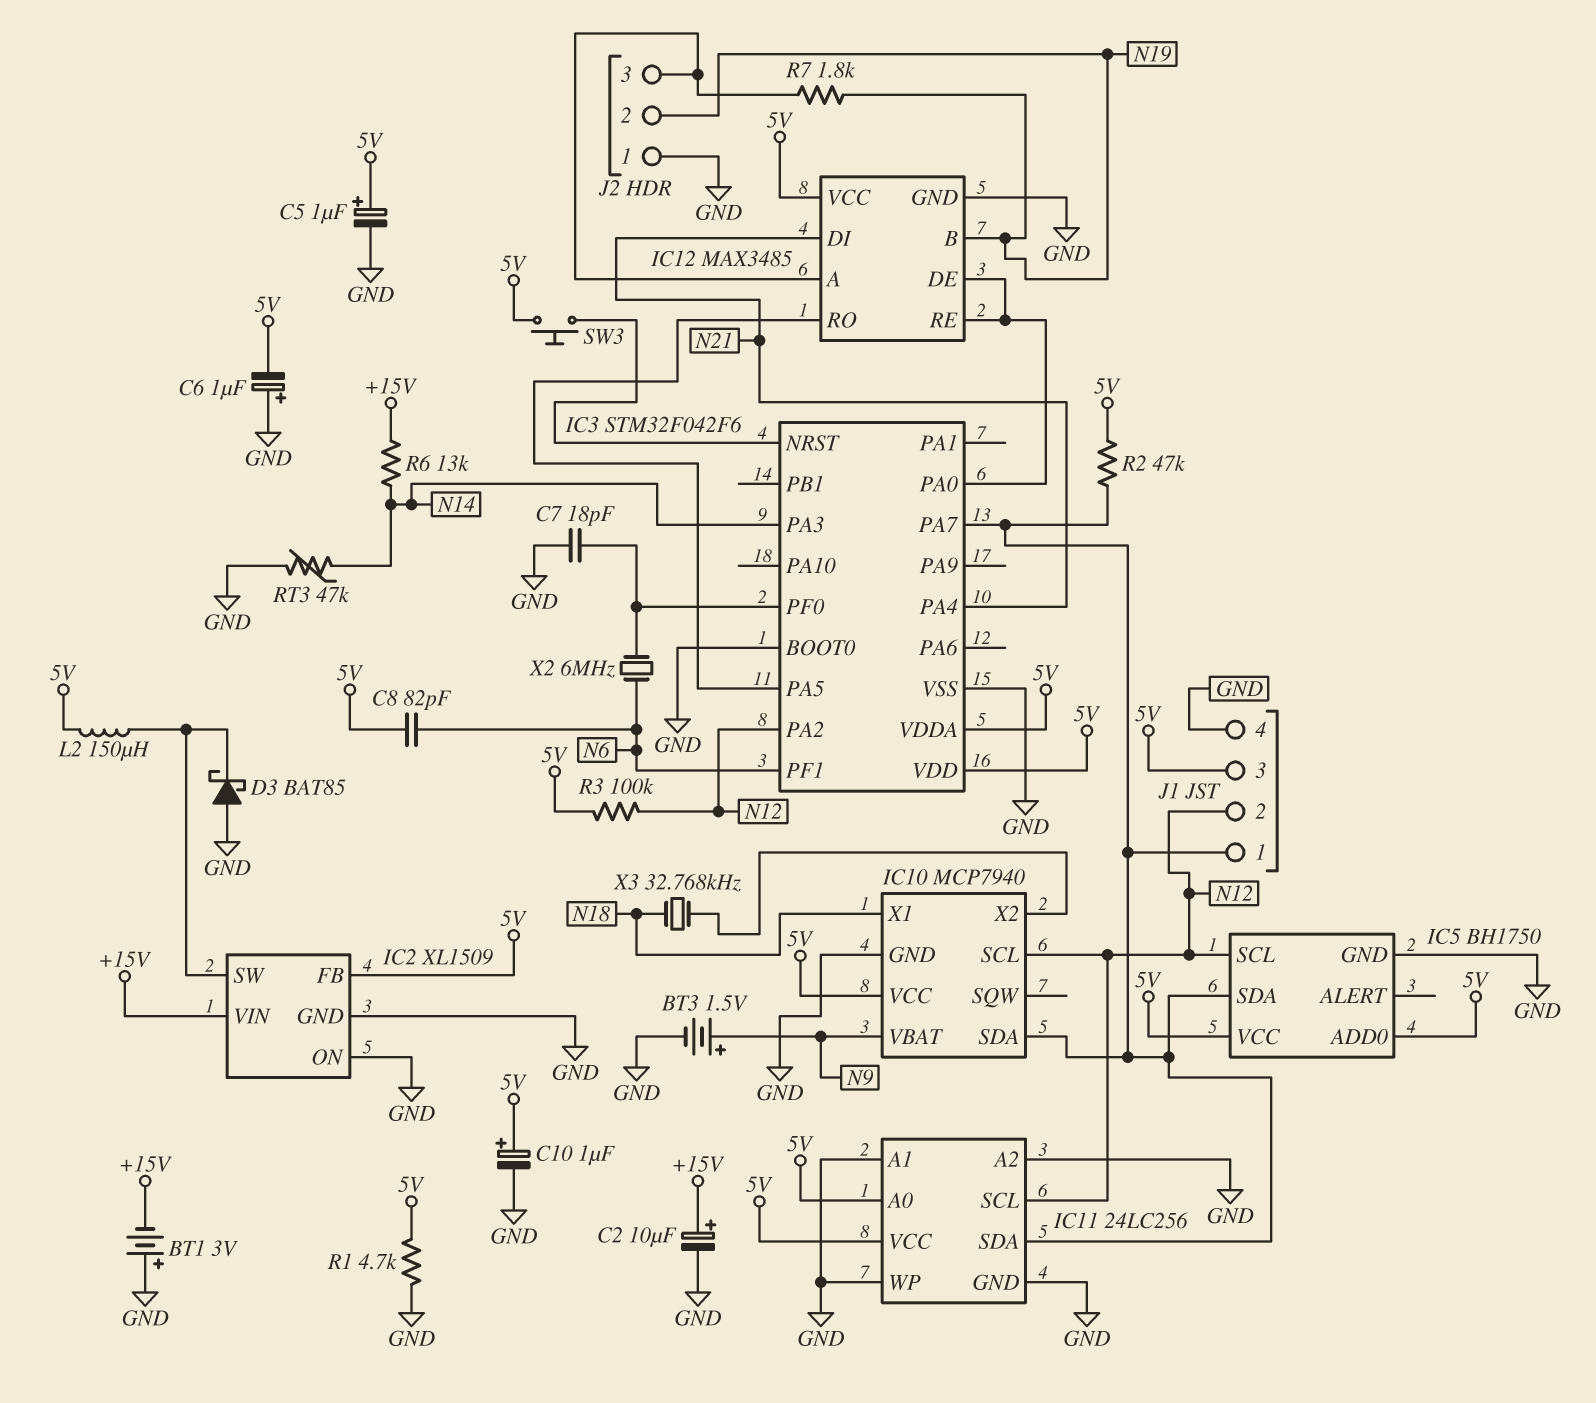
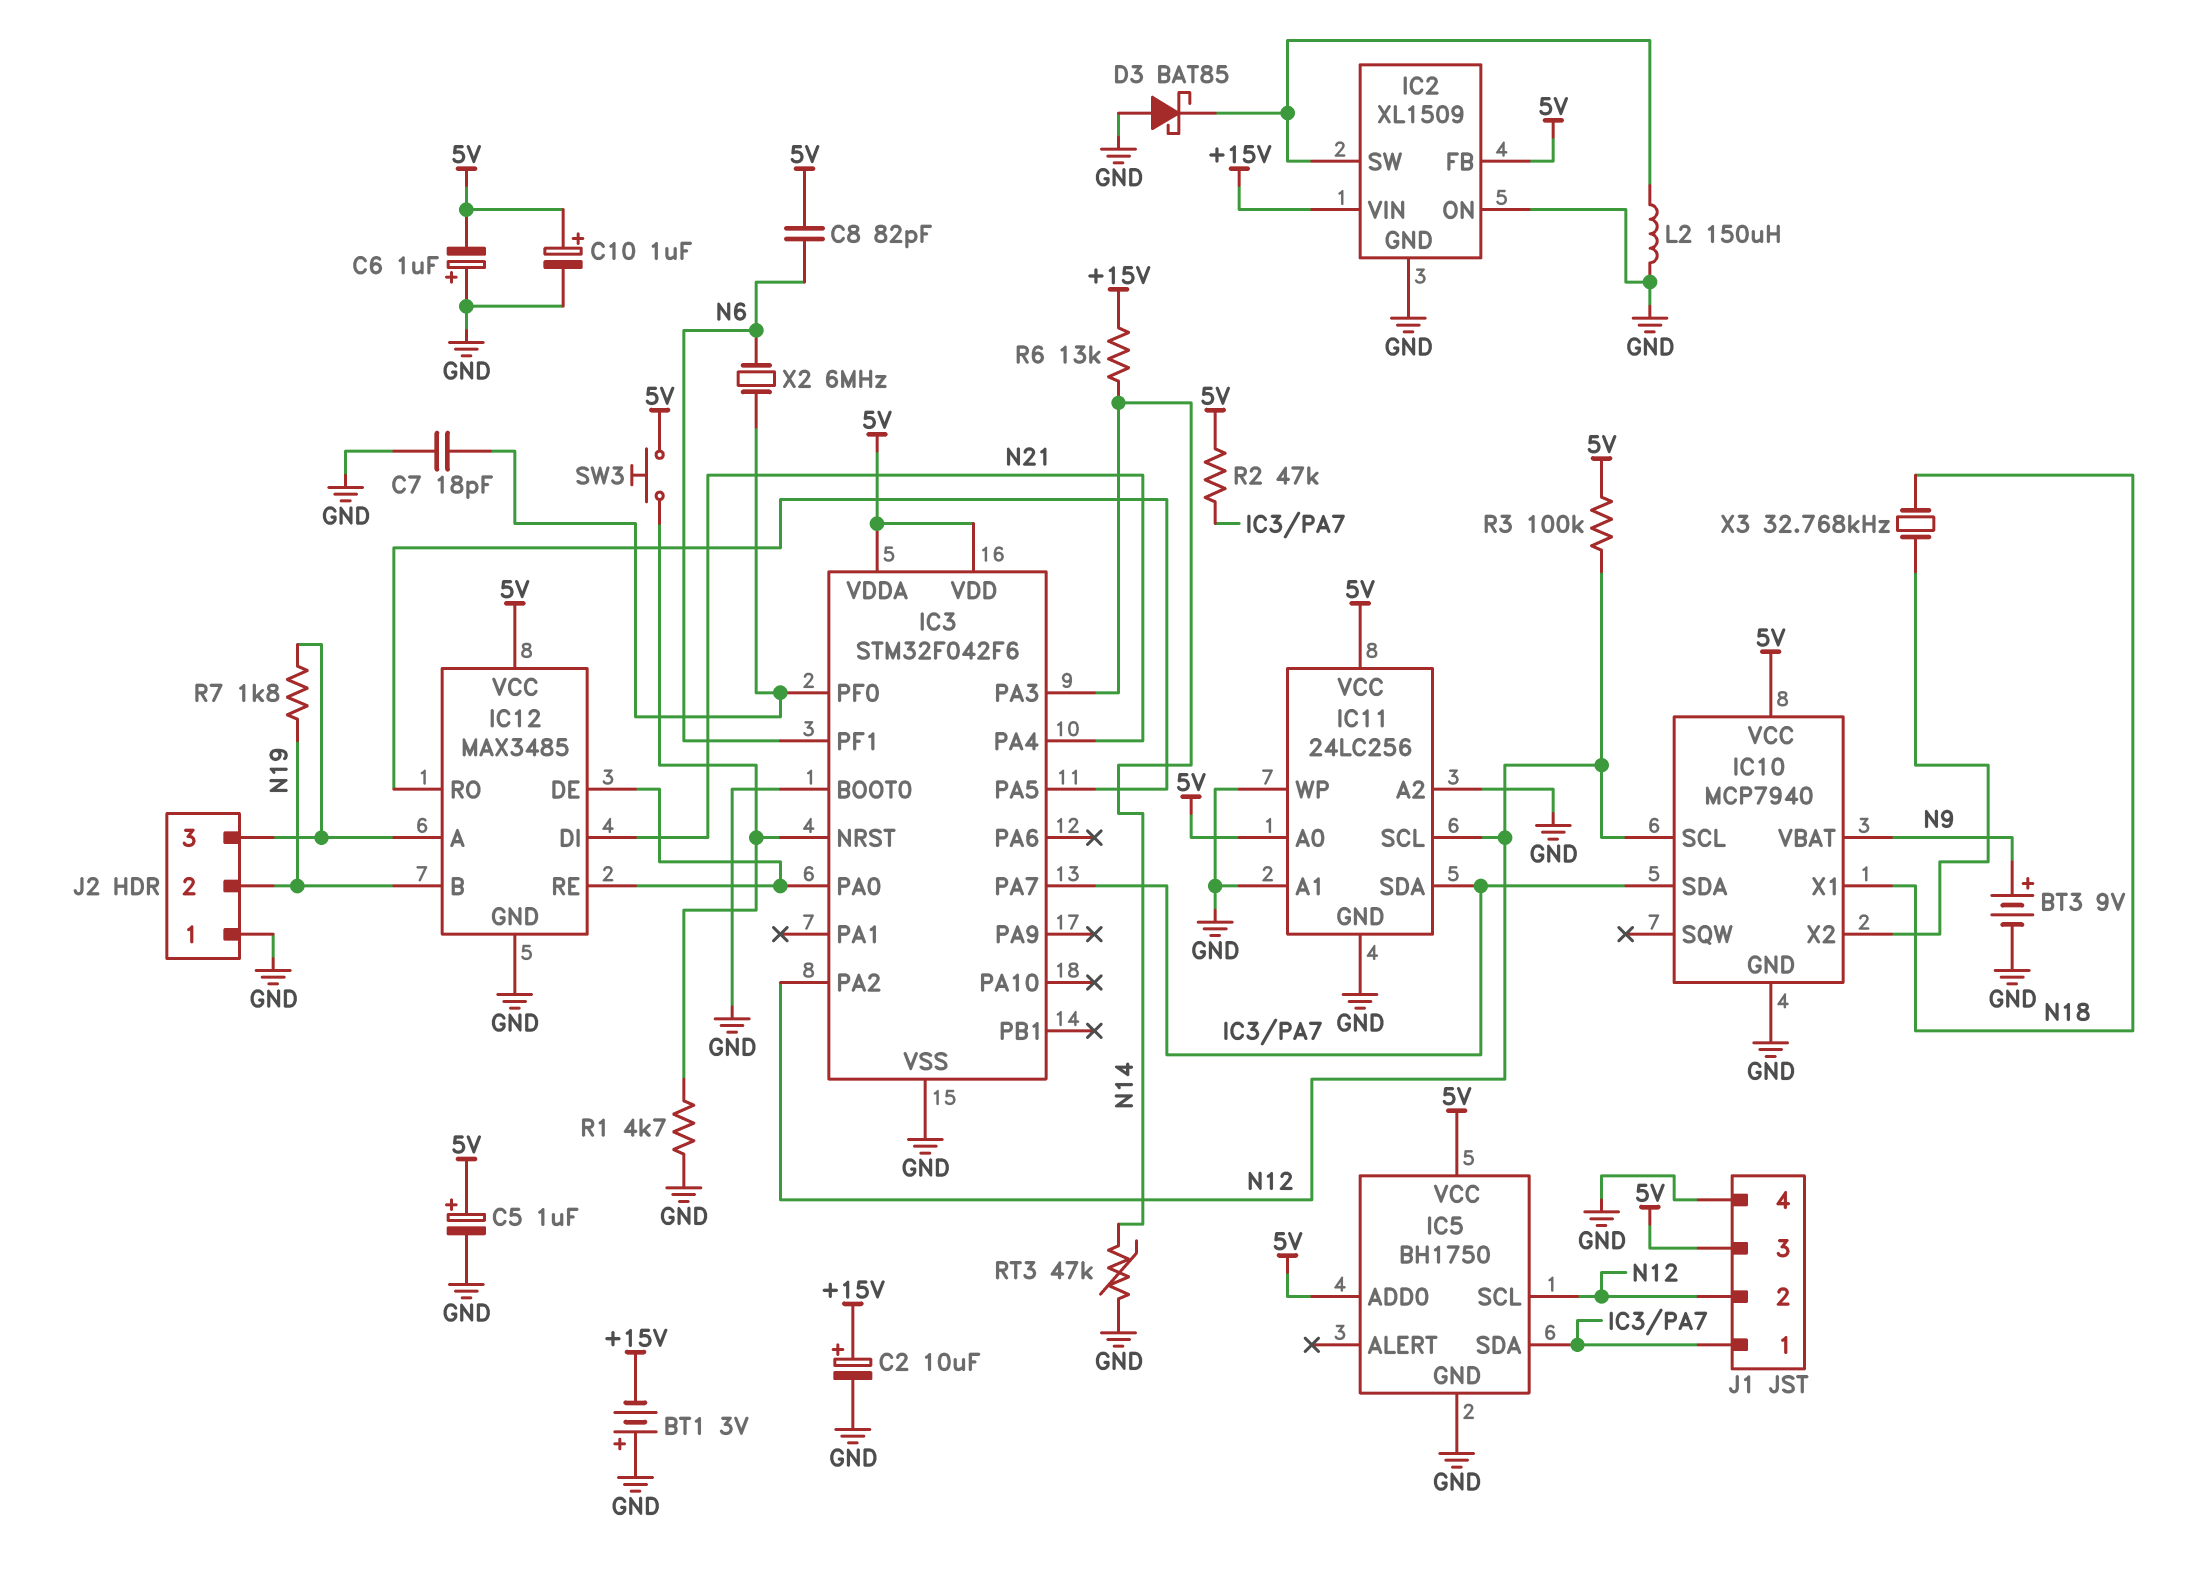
BT3: 1.5V (plus N9, minus GND) -> 9V (plus N9, minus GND)
L2: 150uH (5V, IC2/SW) -> 150uH (GND, IC2/SW)
R1: 4.7k (5V, GND) -> 4.7k (GND, IC3/NRST)

